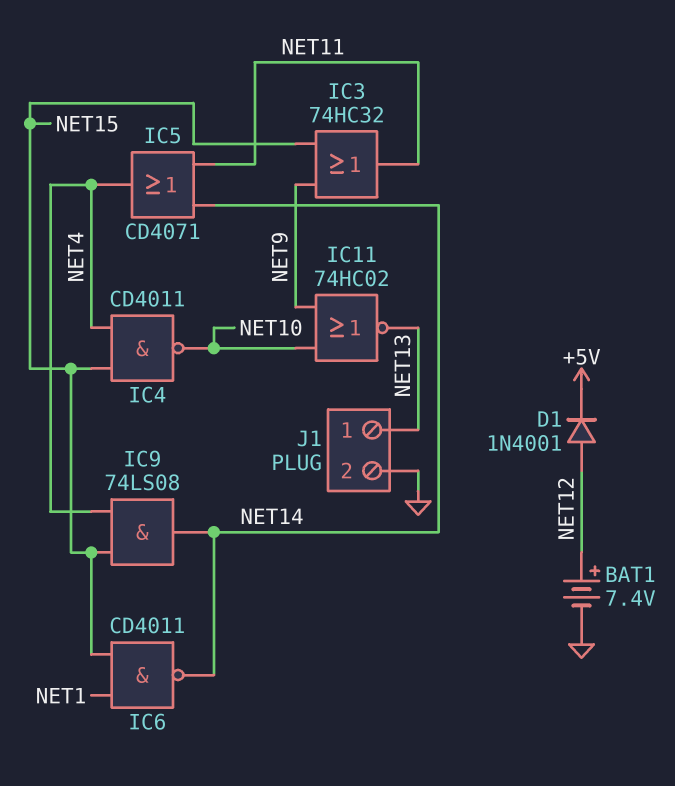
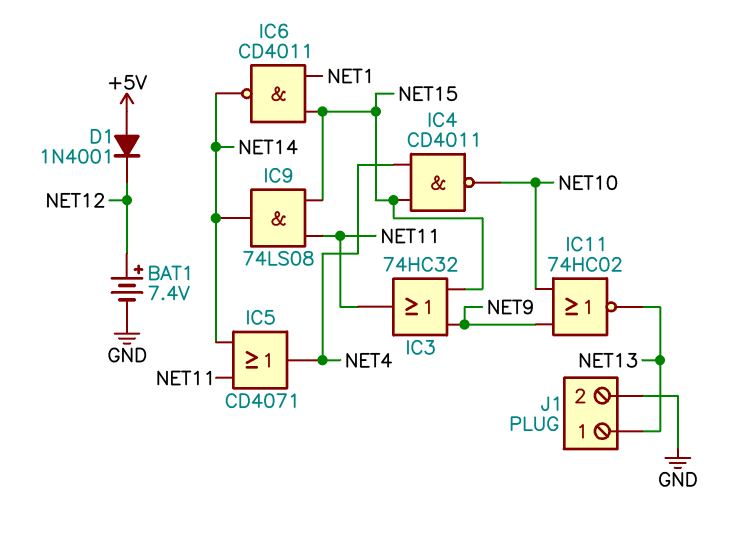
D1: diode 1N4001 (A NET12, K +5V) -> diode 1N4001 (A +5V, K NET12)
IC9: AND 74LS08 (in NET4, in NET15, out NET14) -> AND 74LS08 (in NET11, in NET15, out NET14)

